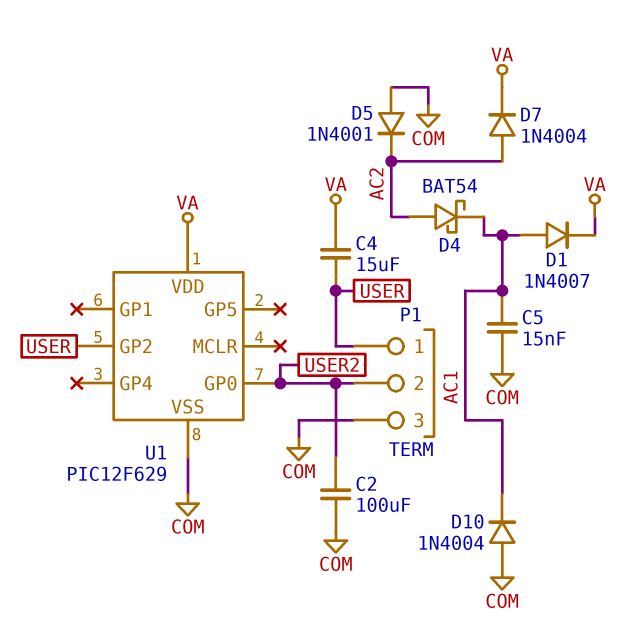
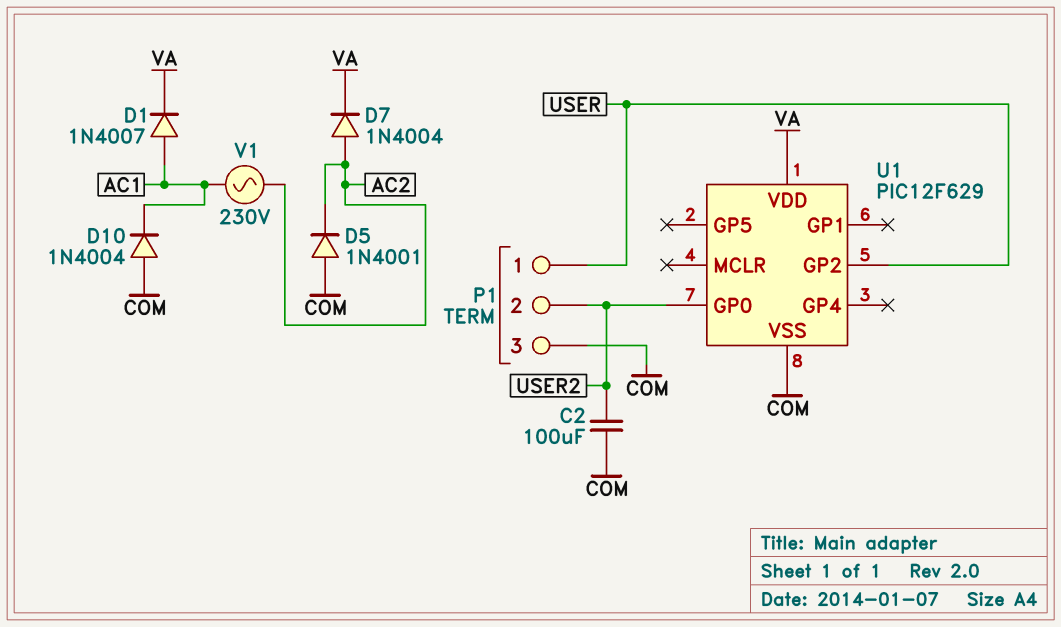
C4: 15uF (USER, VA) -> none
C5: 15nF (AC1, COM) -> none
D4: schottky BAT54 (A AC2, K AC1) -> none
V1: none -> AC 230V (AC1, AC2)

